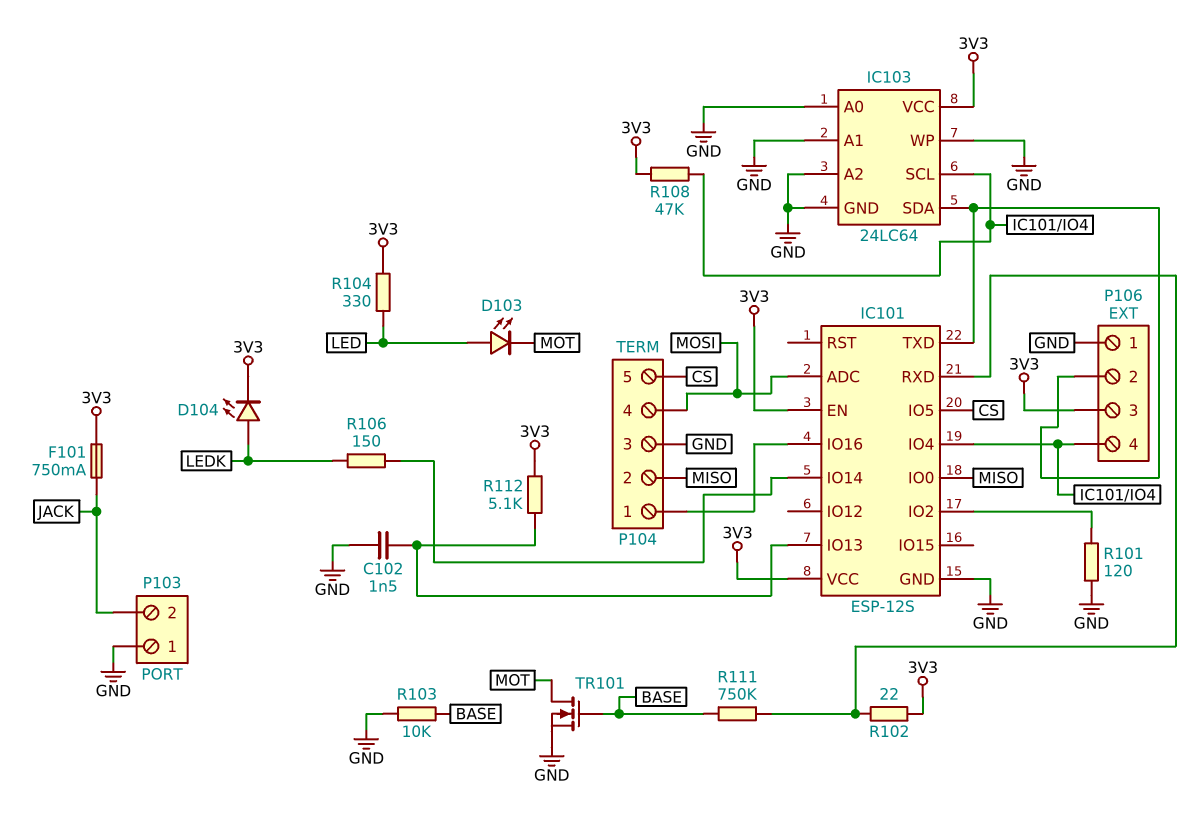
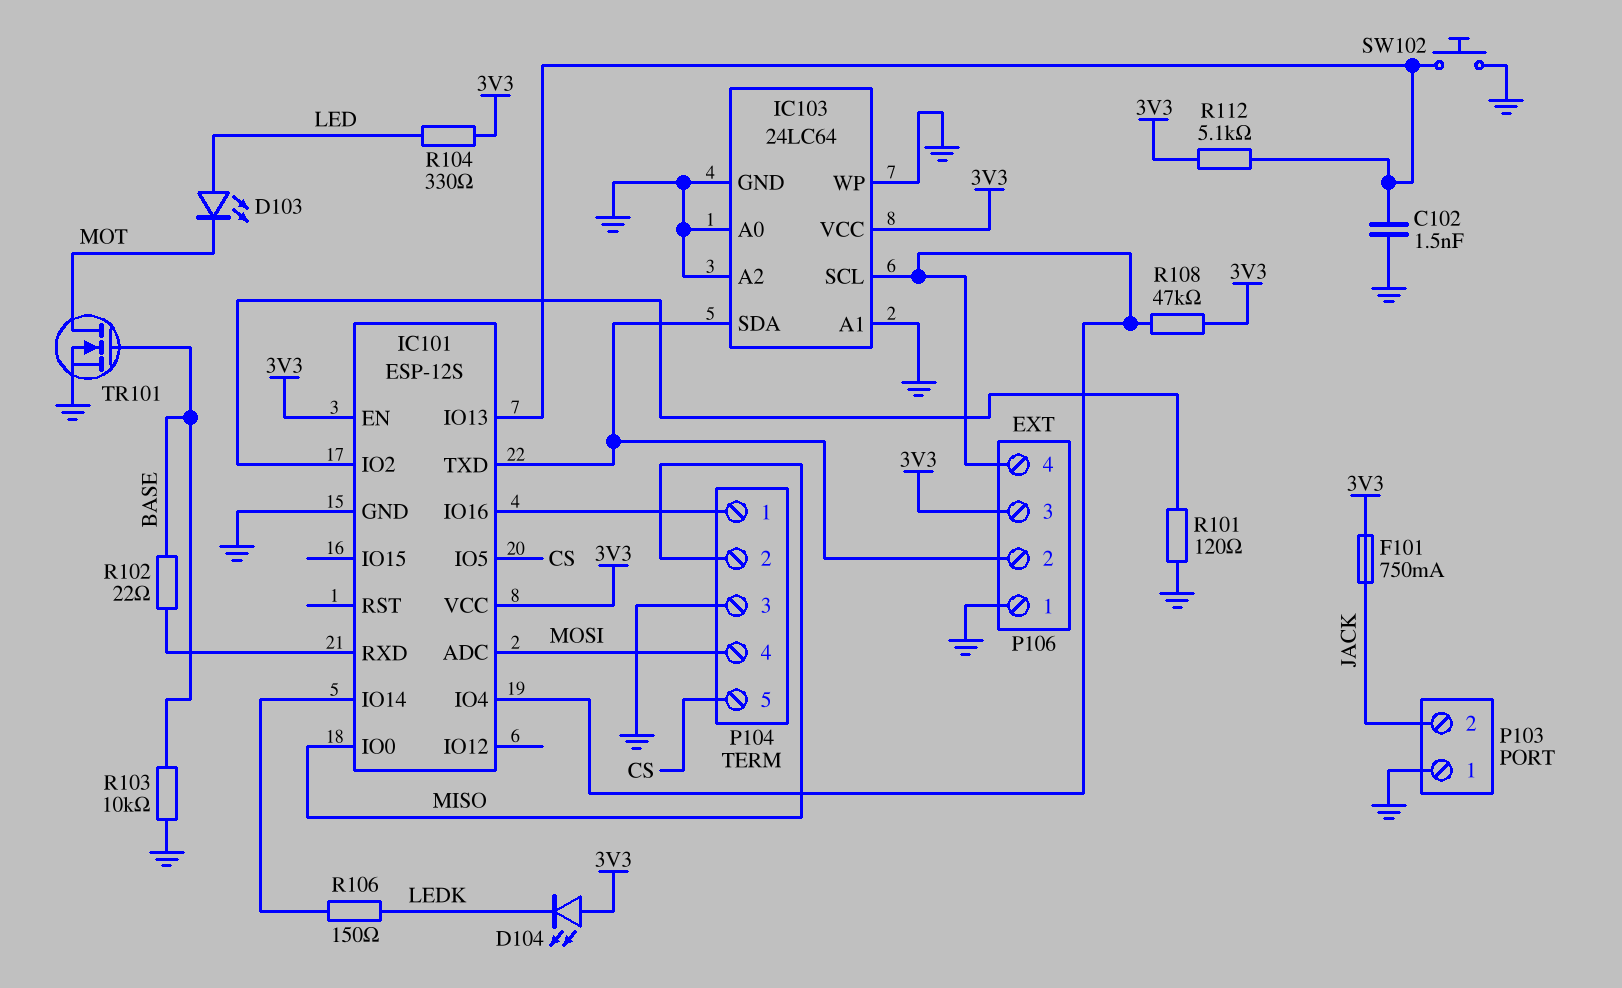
D104: LED (A LEDK, K 3V3) -> LED (A 3V3, K LEDK)
R102: 22 (3V3, IC101/RXD) -> 22 (BASE, IC101/RXD)
R111: 750k (BASE, IC101/RXD) -> none
SW102: none -> button (GND, IC101/IO13)

